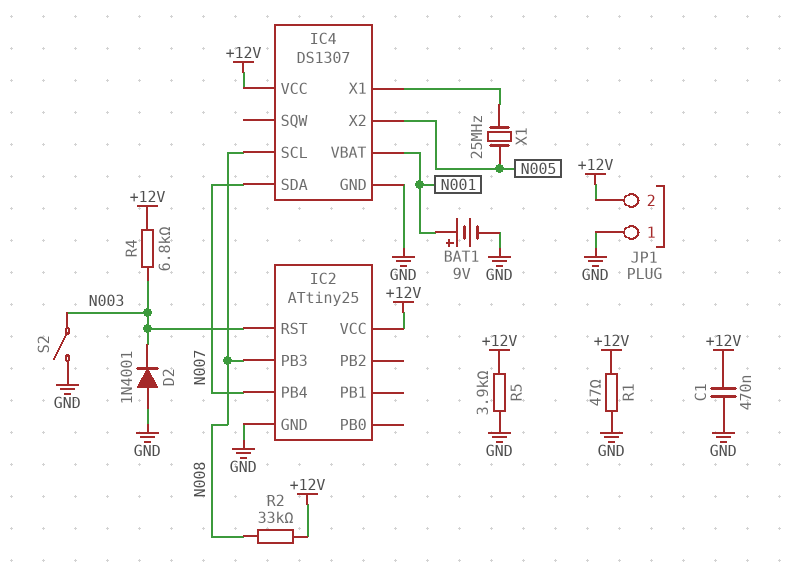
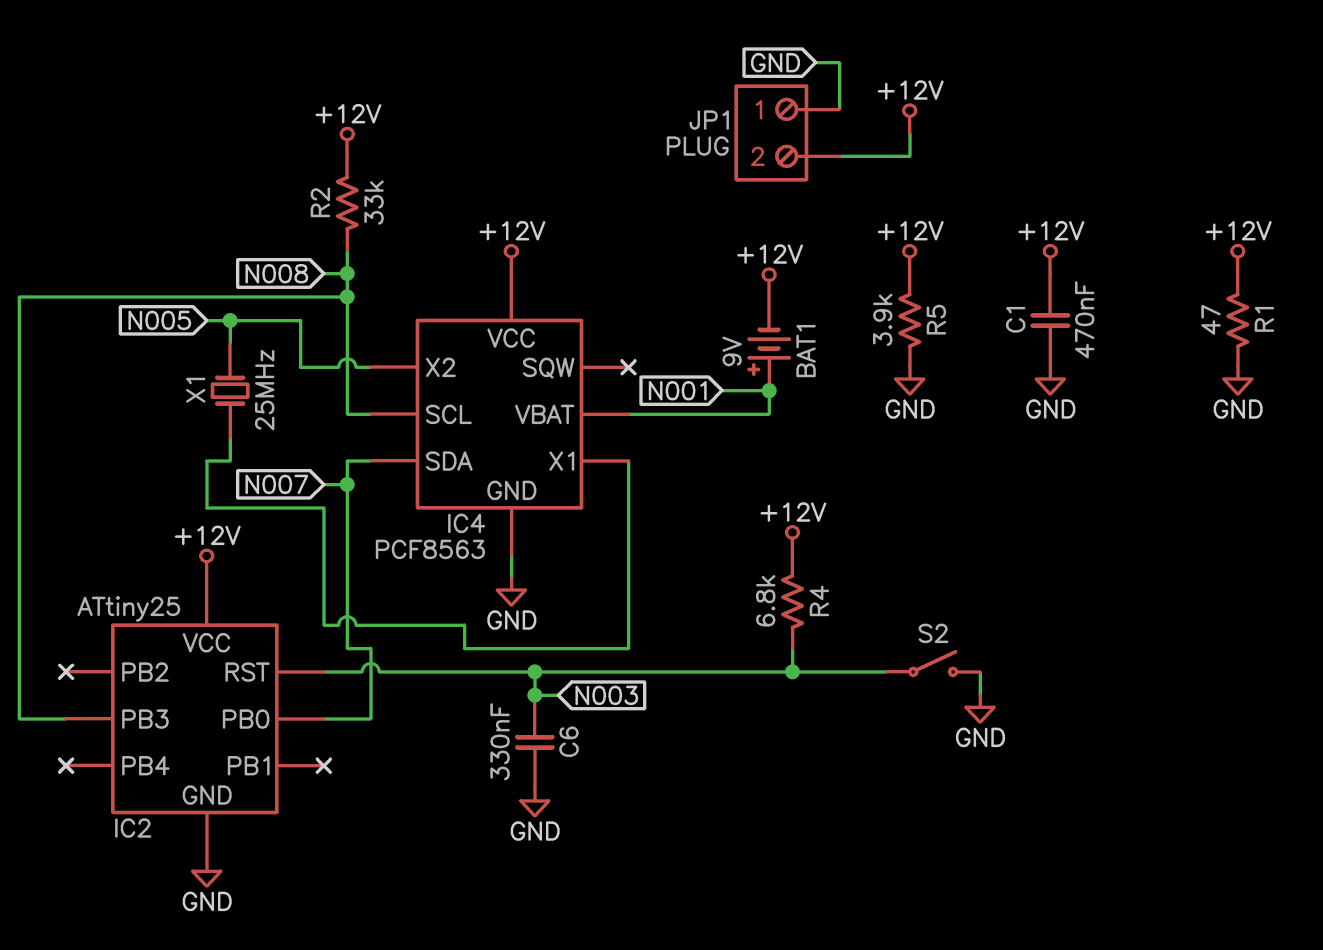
BAT1: 9V (plus N001, minus GND) -> 9V (plus N001, minus +12V)
C6: none -> 330nF (GND, N003)
D2: diode 1N4001 (A GND, K N003) -> none
IC2 pin PB0: none -> N007
IC2 pin PB4: N007 -> none
IC4: DS1307 -> PCF8563

